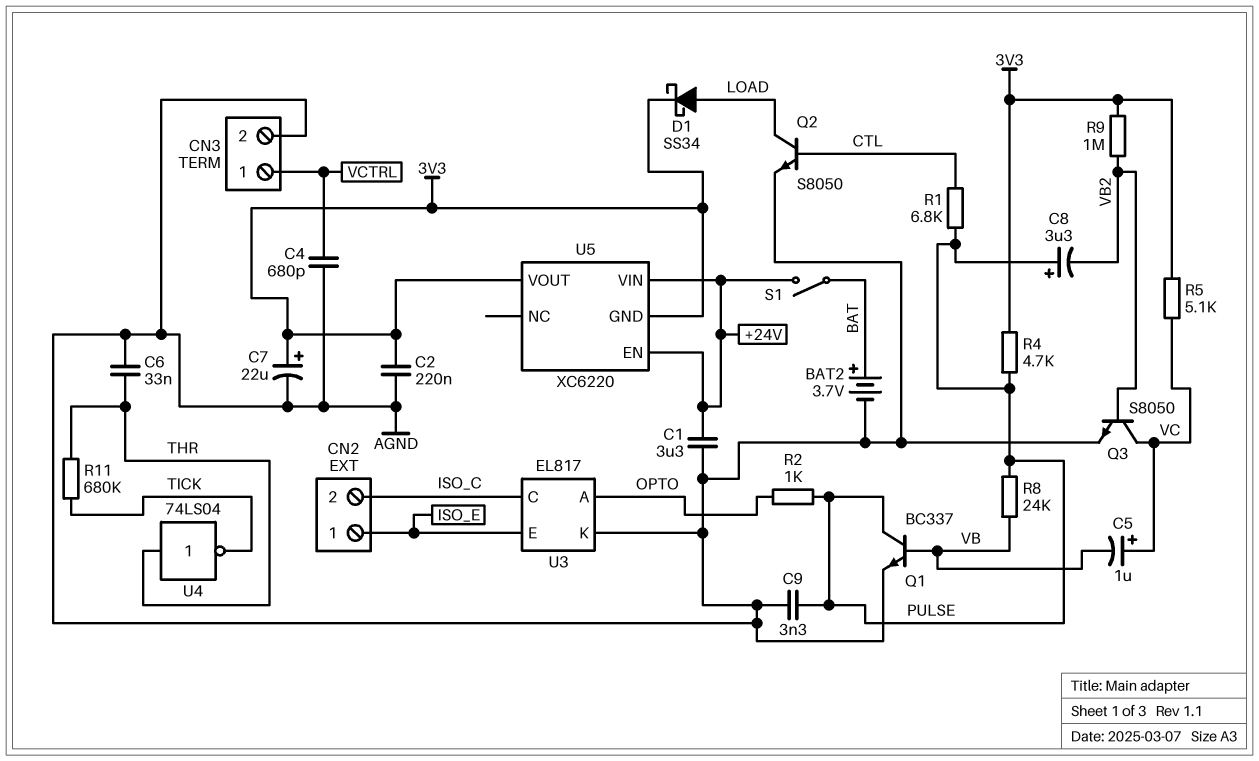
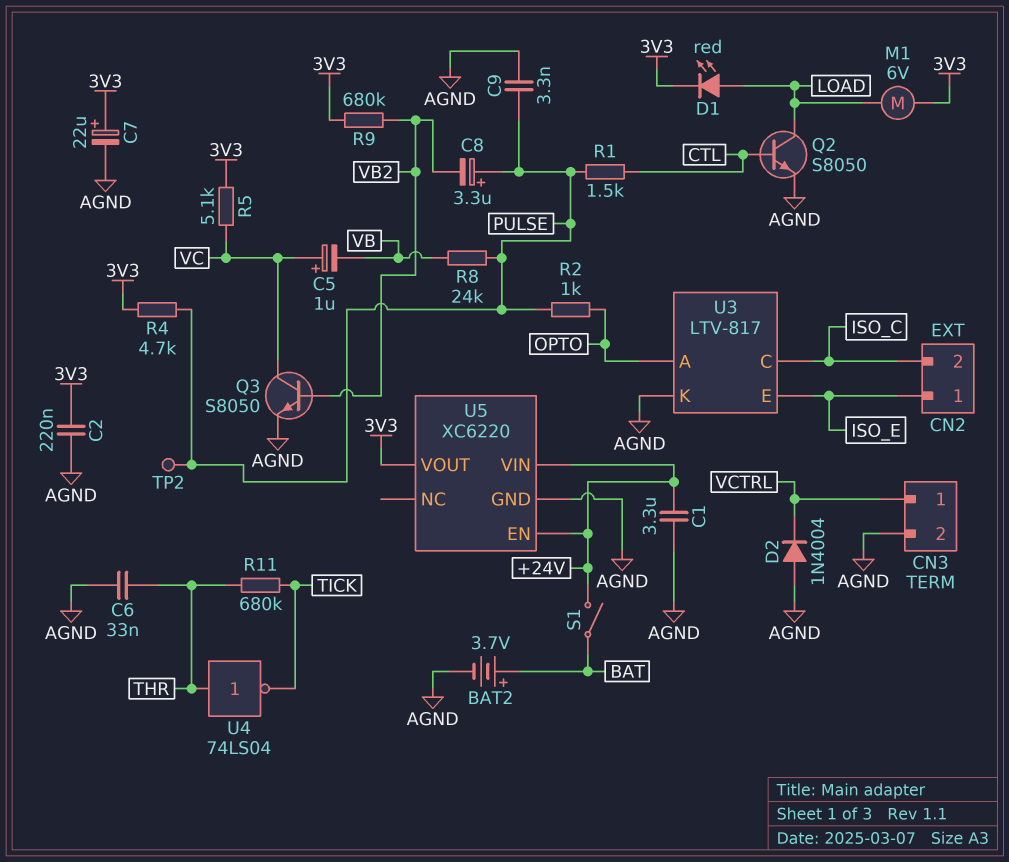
C4: 680pF (AGND, VCTRL) -> none
D1: schottky SS34 (A LOAD, K 3V3) -> LED red (A LOAD, K 3V3)
D2: none -> diode 1N4004 (A AGND, K VCTRL)
M1: none -> motor 6V (3V3, LOAD)
Q1: NPN BC337 (B VB, C PULSE, E AGND) -> none
R1: 6.8k (CTL, PULSE) -> 1.5k (CTL, PULSE)
R9: 1M (3V3, VB2) -> 680k (3V3, VB2)
TP2: none -> test point (PULSE)
U3: EL817 -> LTV-817
U5 pin GND: 3V3 -> AGND

